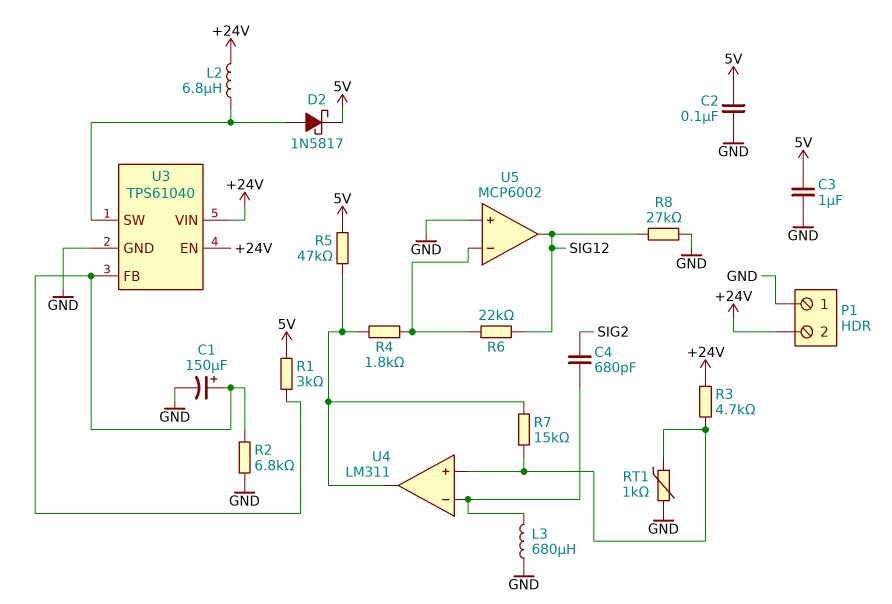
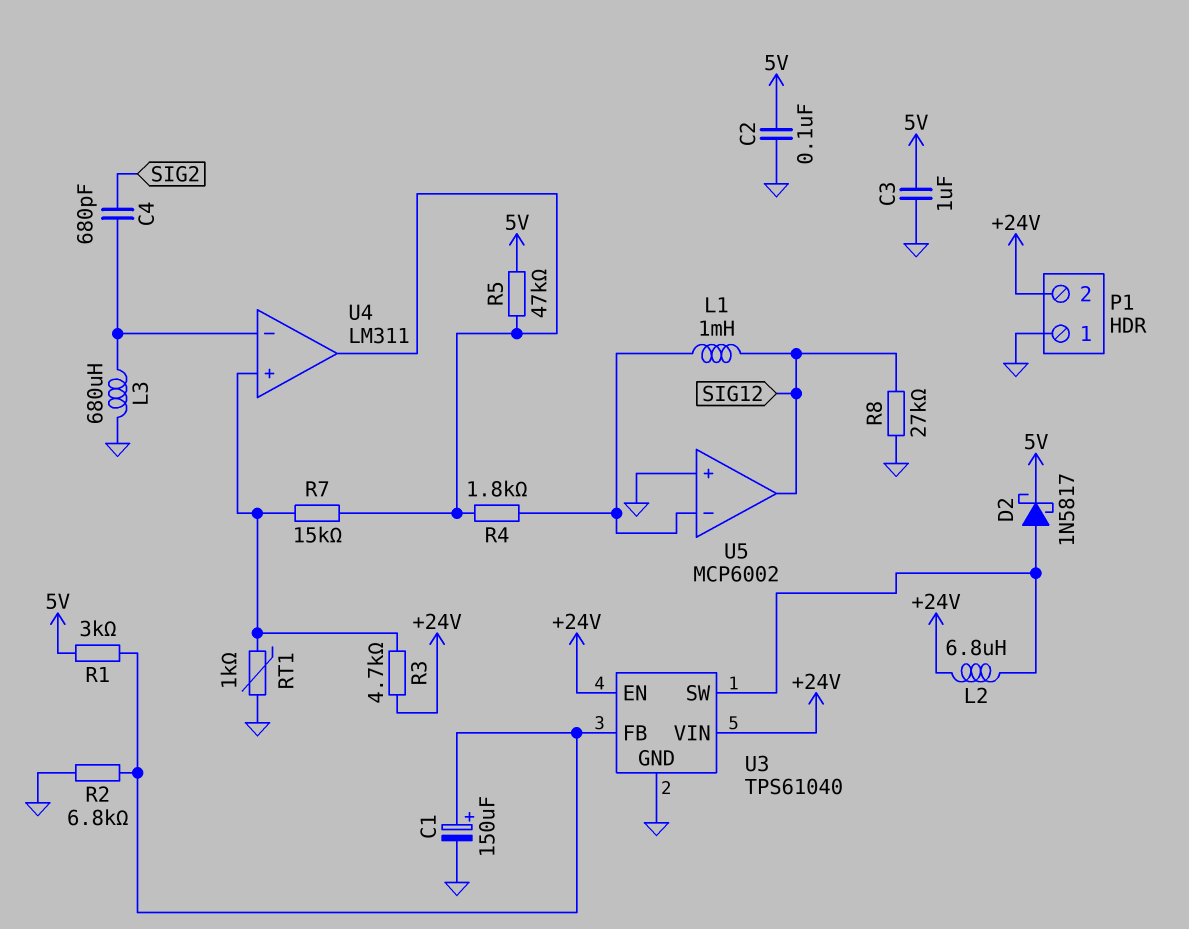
L1: none -> 1mH (SIG12, U5/in-)
R6: 22k (SIG12, U5/in-) -> none

